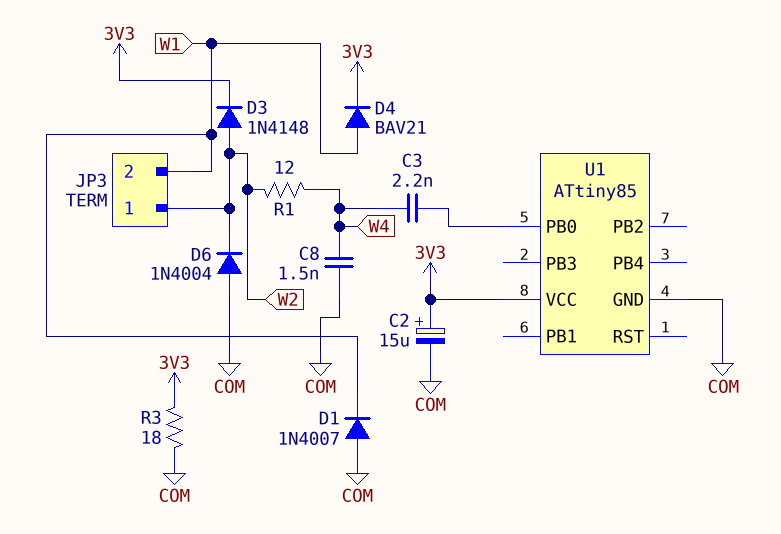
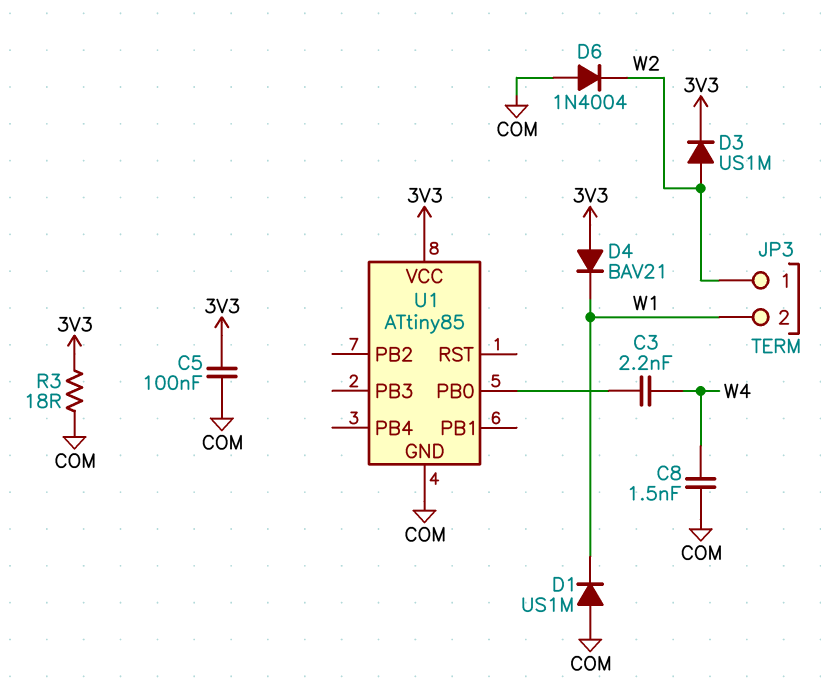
C2: 15uF (plus 3V3, minus COM) -> none
C5: none -> 100nF (3V3, COM)
D1: diode 1N4007 (A COM, K W1) -> diode US1M (A COM, K W1)
D3: diode 1N4148 (A W2, K 3V3) -> diode US1M (A W2, K 3V3)
D4: diode BAV21 (A W1, K 3V3) -> diode BAV21 (A 3V3, K W1)
R1: 12 (W2, W4) -> none

